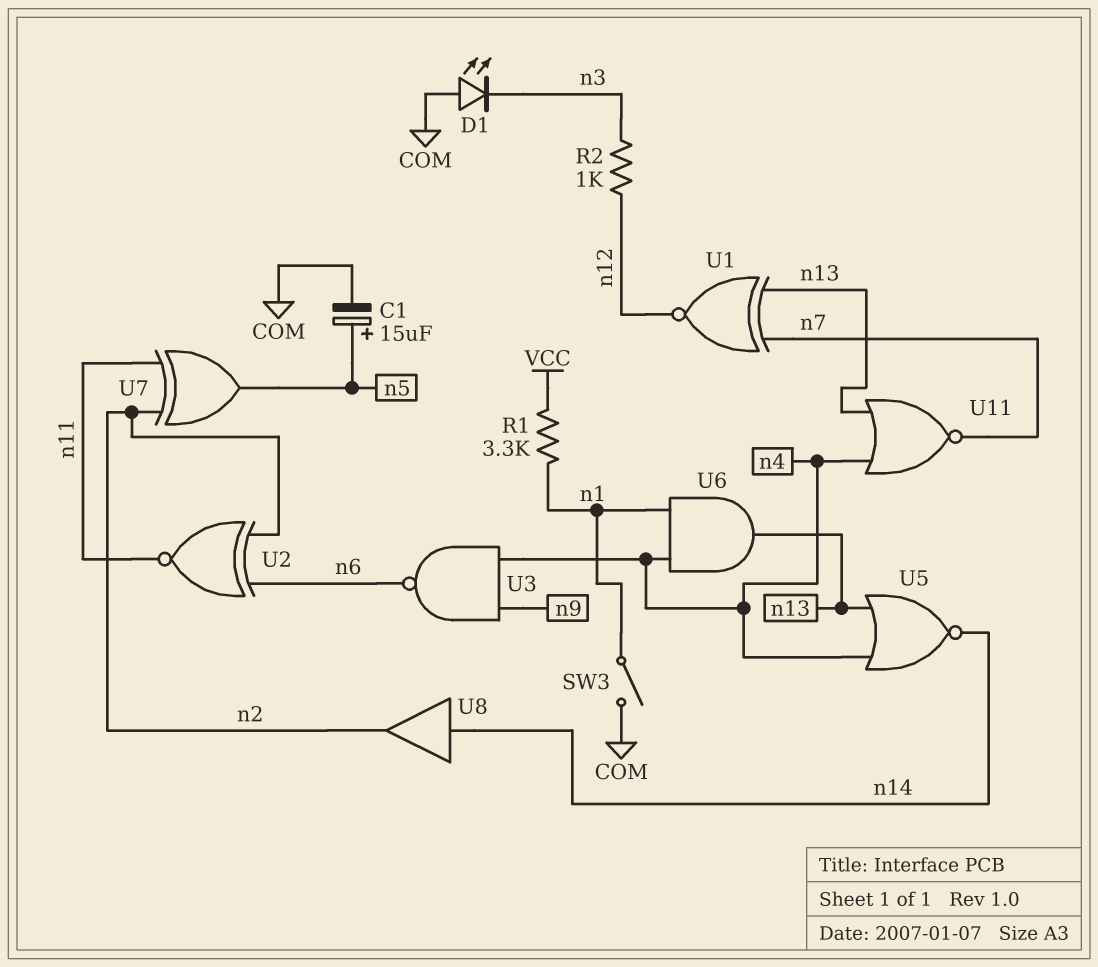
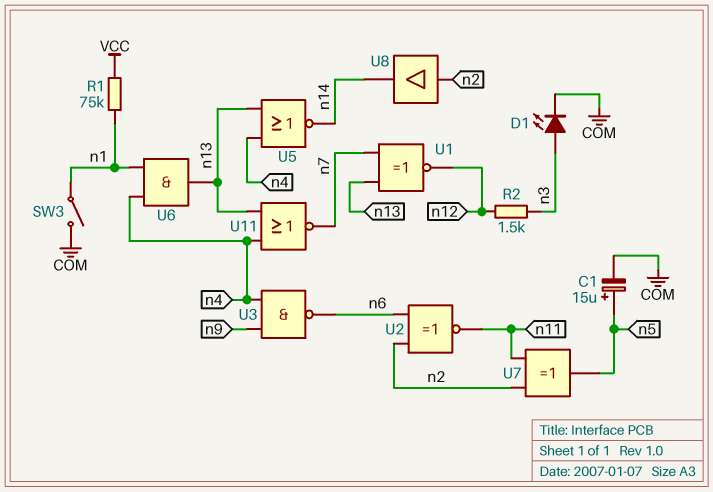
D1: LED (A COM, K n3) -> LED (A n3, K COM)
R1: 3.3k (VCC, n1) -> 75k (VCC, n1)
R2: 1k (n3, n12) -> 1.5k (n3, n12)
U8: buffer (in n14, out n2) -> buffer (in n2, out n14)

